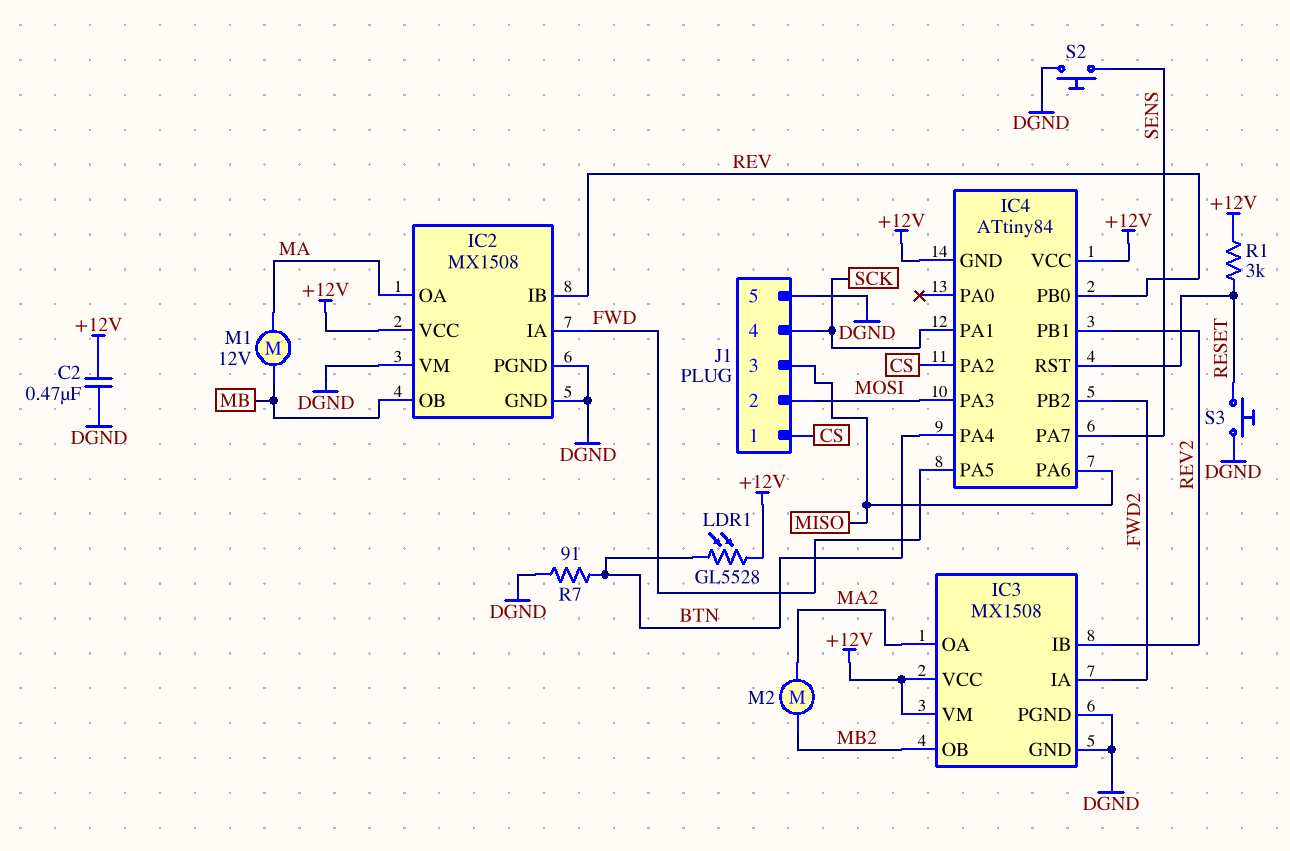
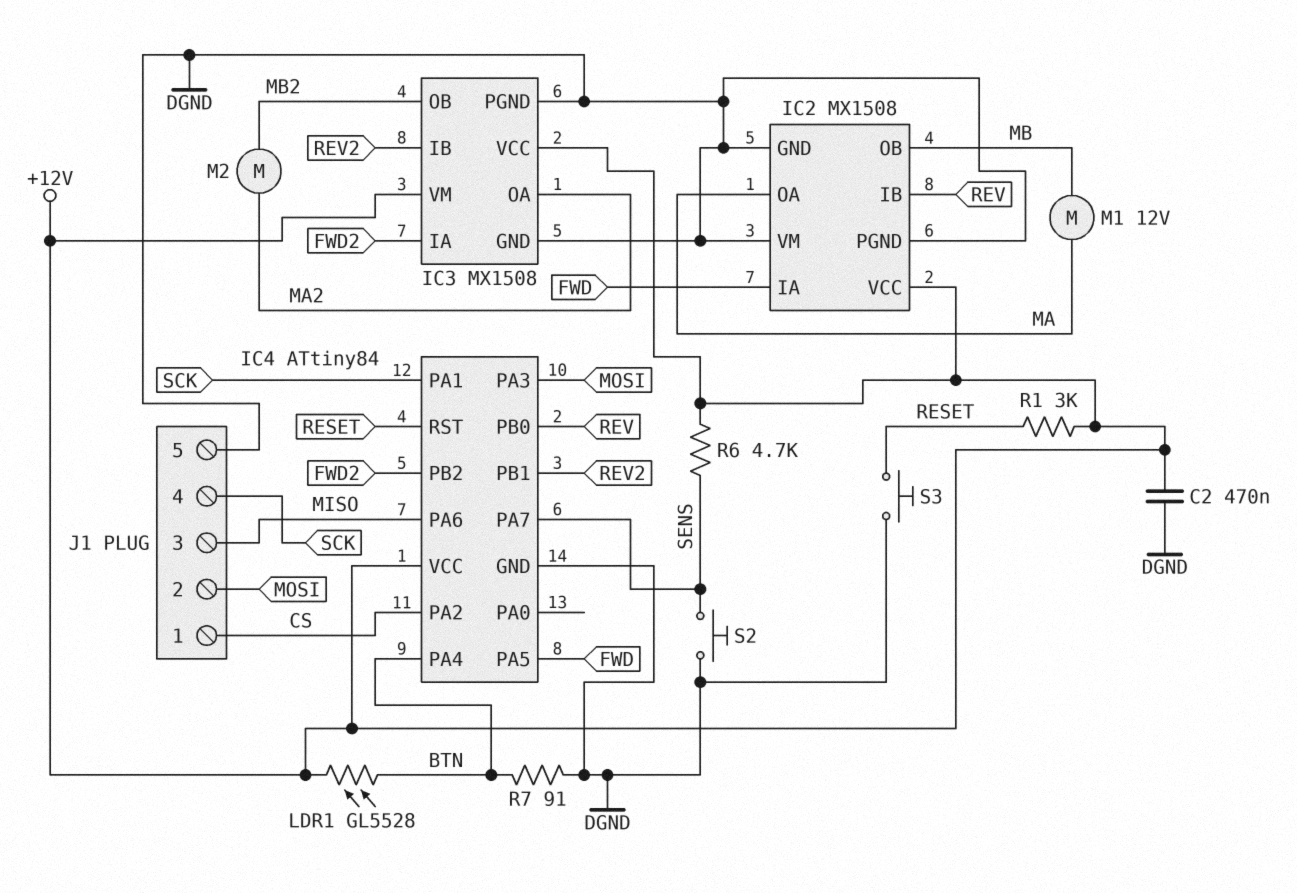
IC4 pin GND: +12V -> DGND
R6: none -> 4.7k (+12V, SENS)

